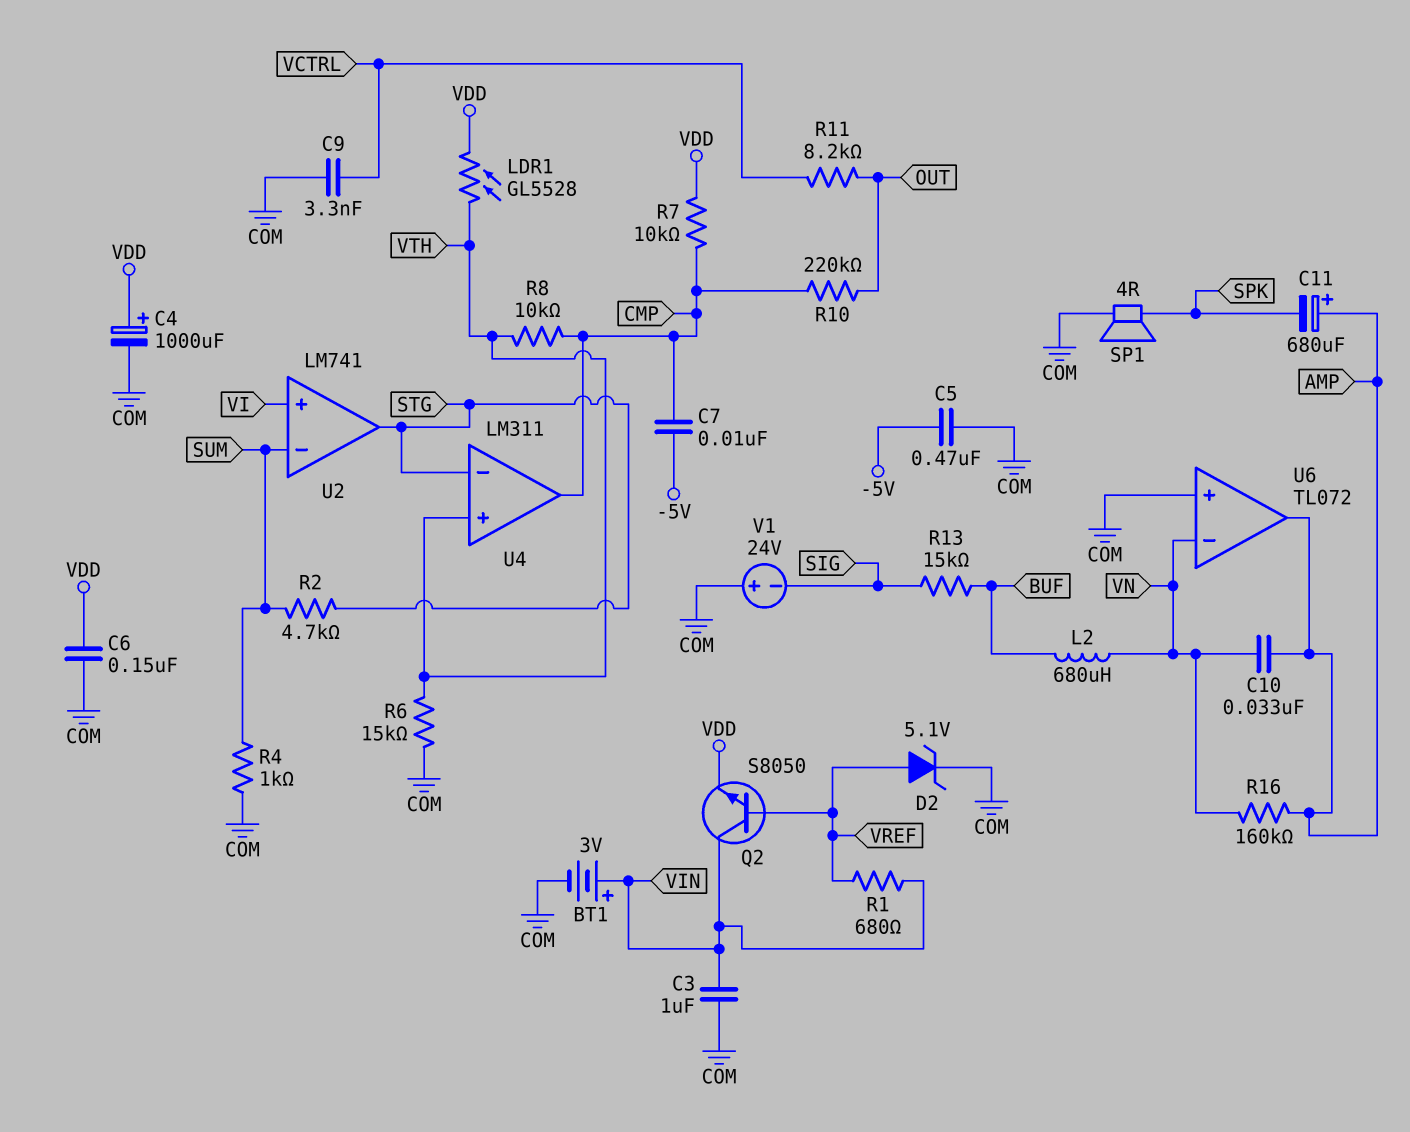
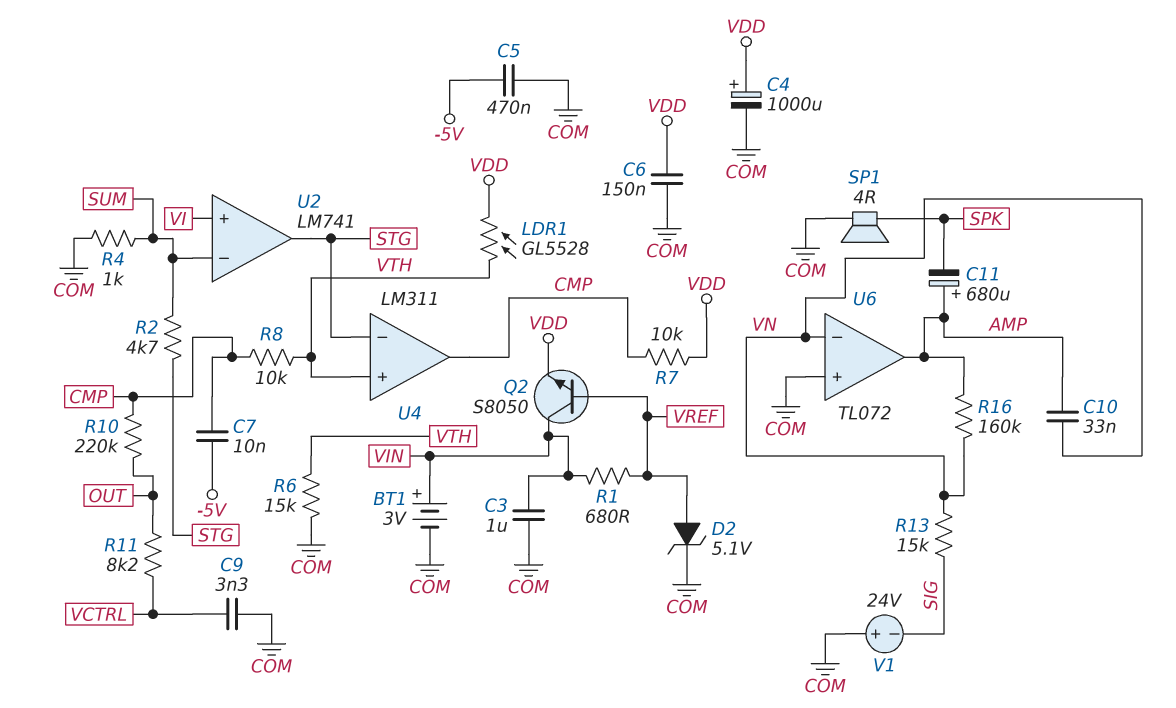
L2: 680uH (BUF, VN) -> none
R13: 15k (BUF, SIG) -> 15k (SIG, VN)

